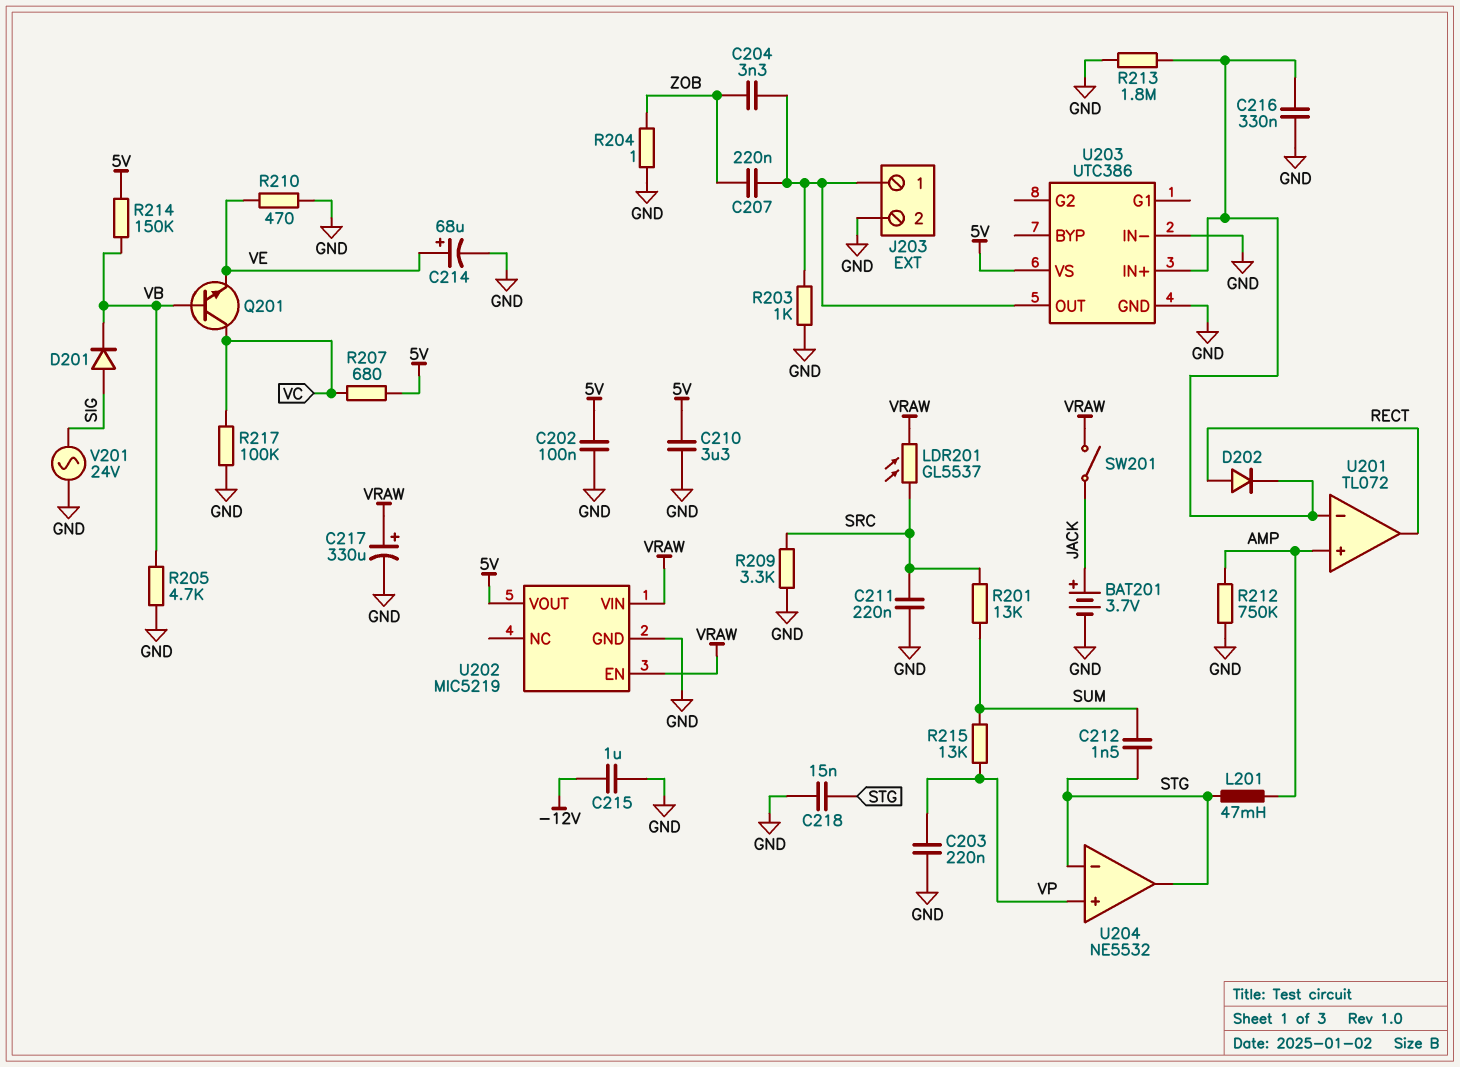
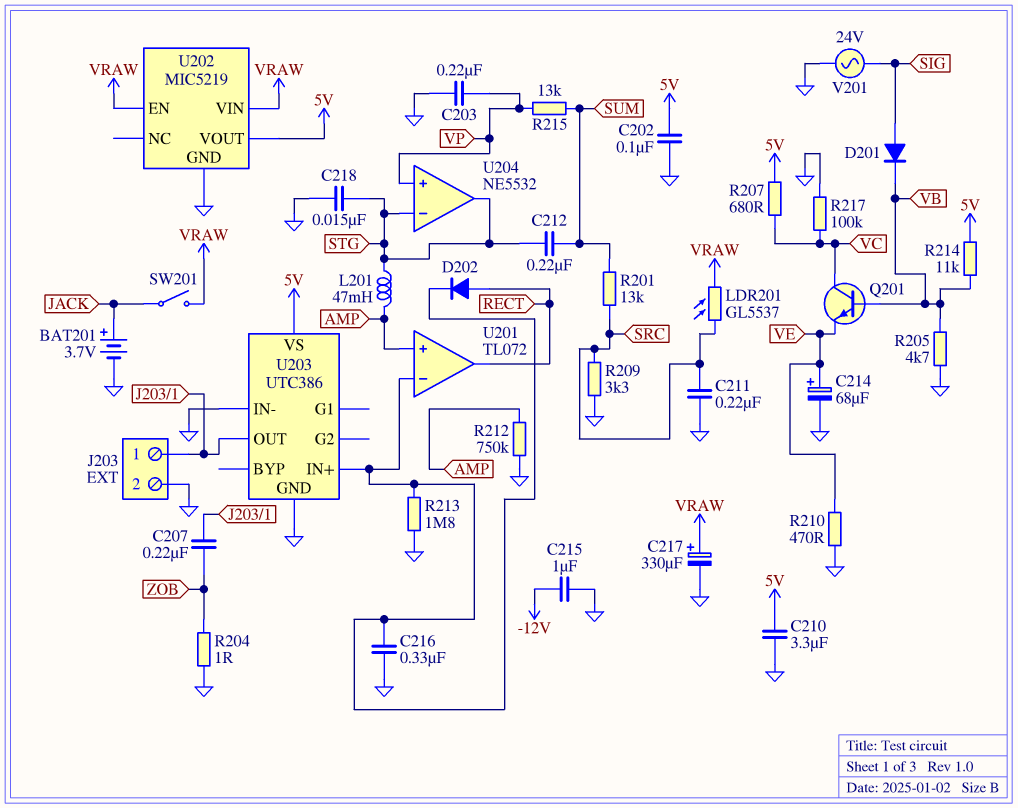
C204: 3.3nF (J203/1, ZOB) -> none
C212: 1.5nF (STG, SUM) -> 220nF (STG, SUM)
R203: 1k (GND, J203/1) -> none
R214: 150k (5V, VB) -> 11k (5V, VB)

